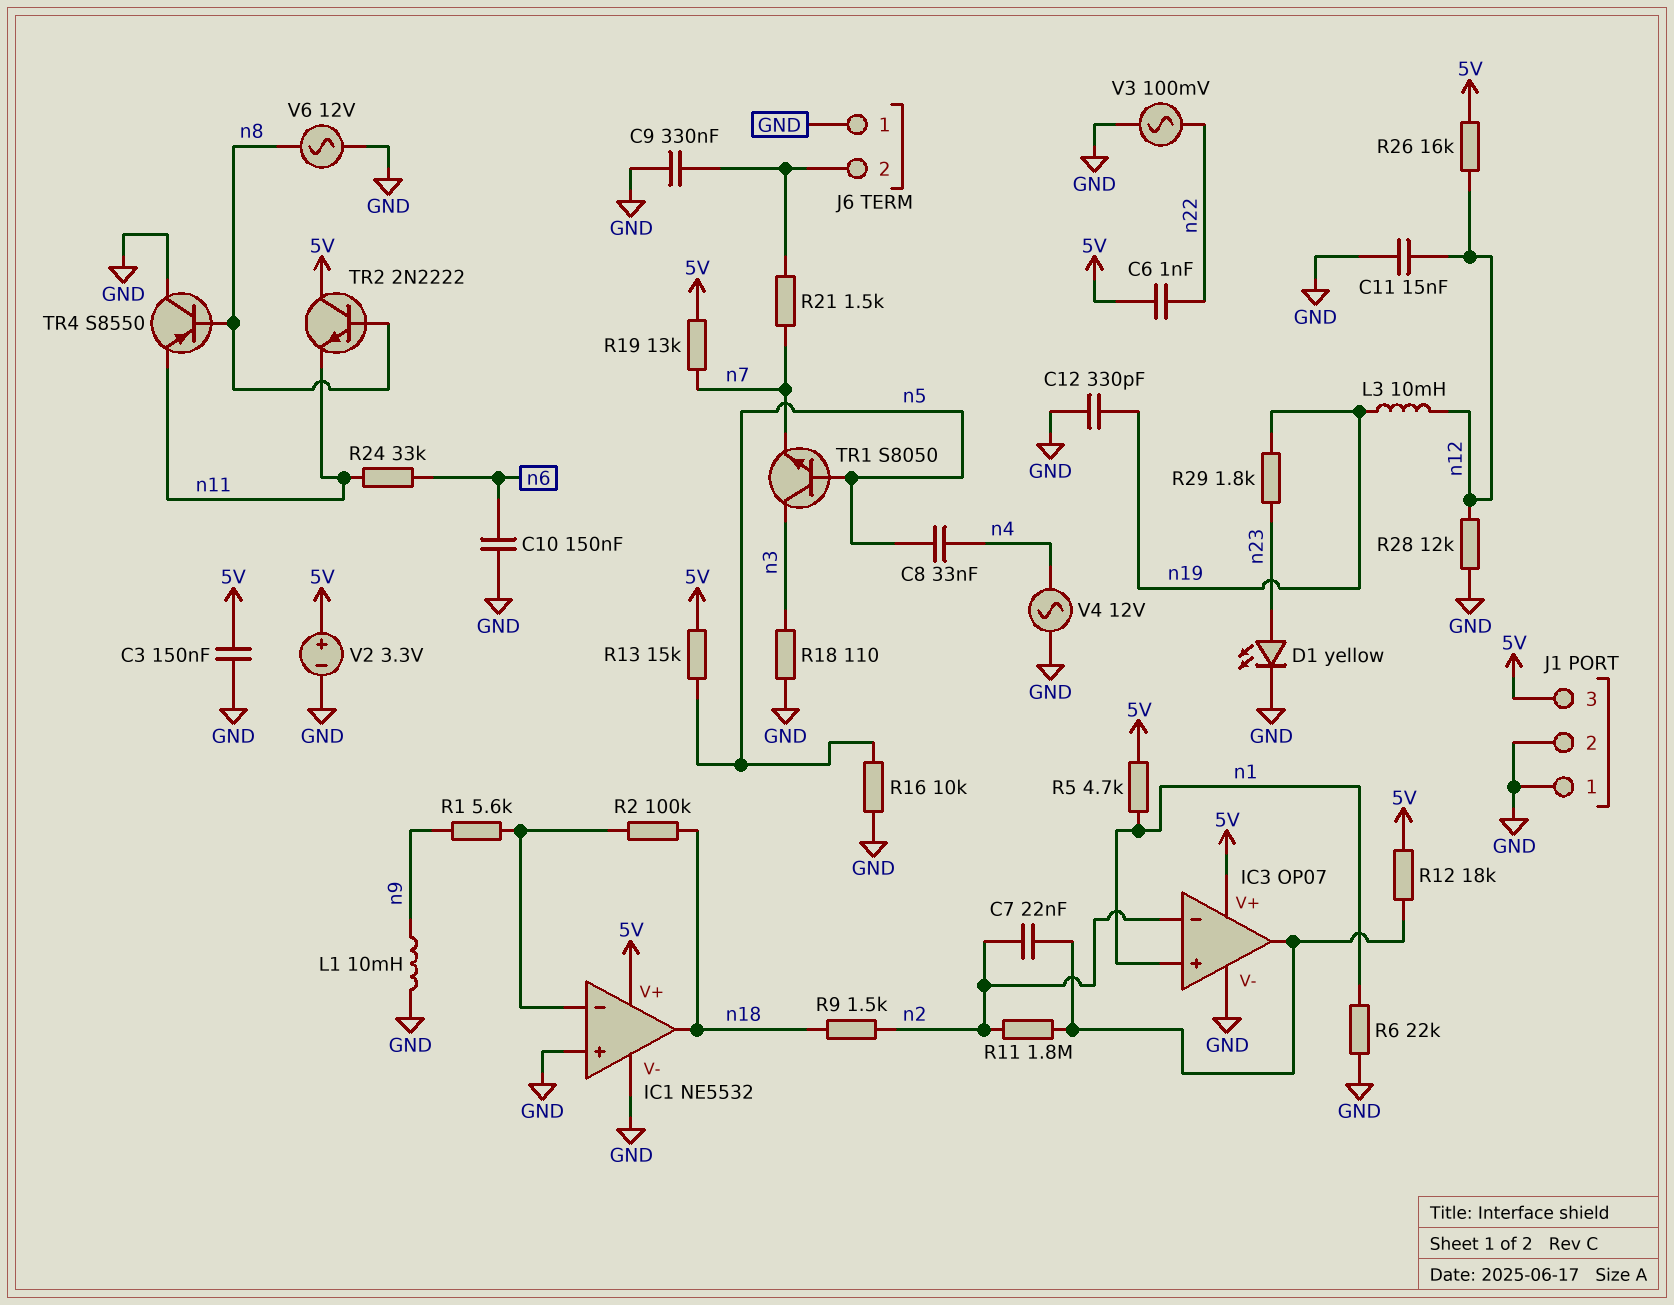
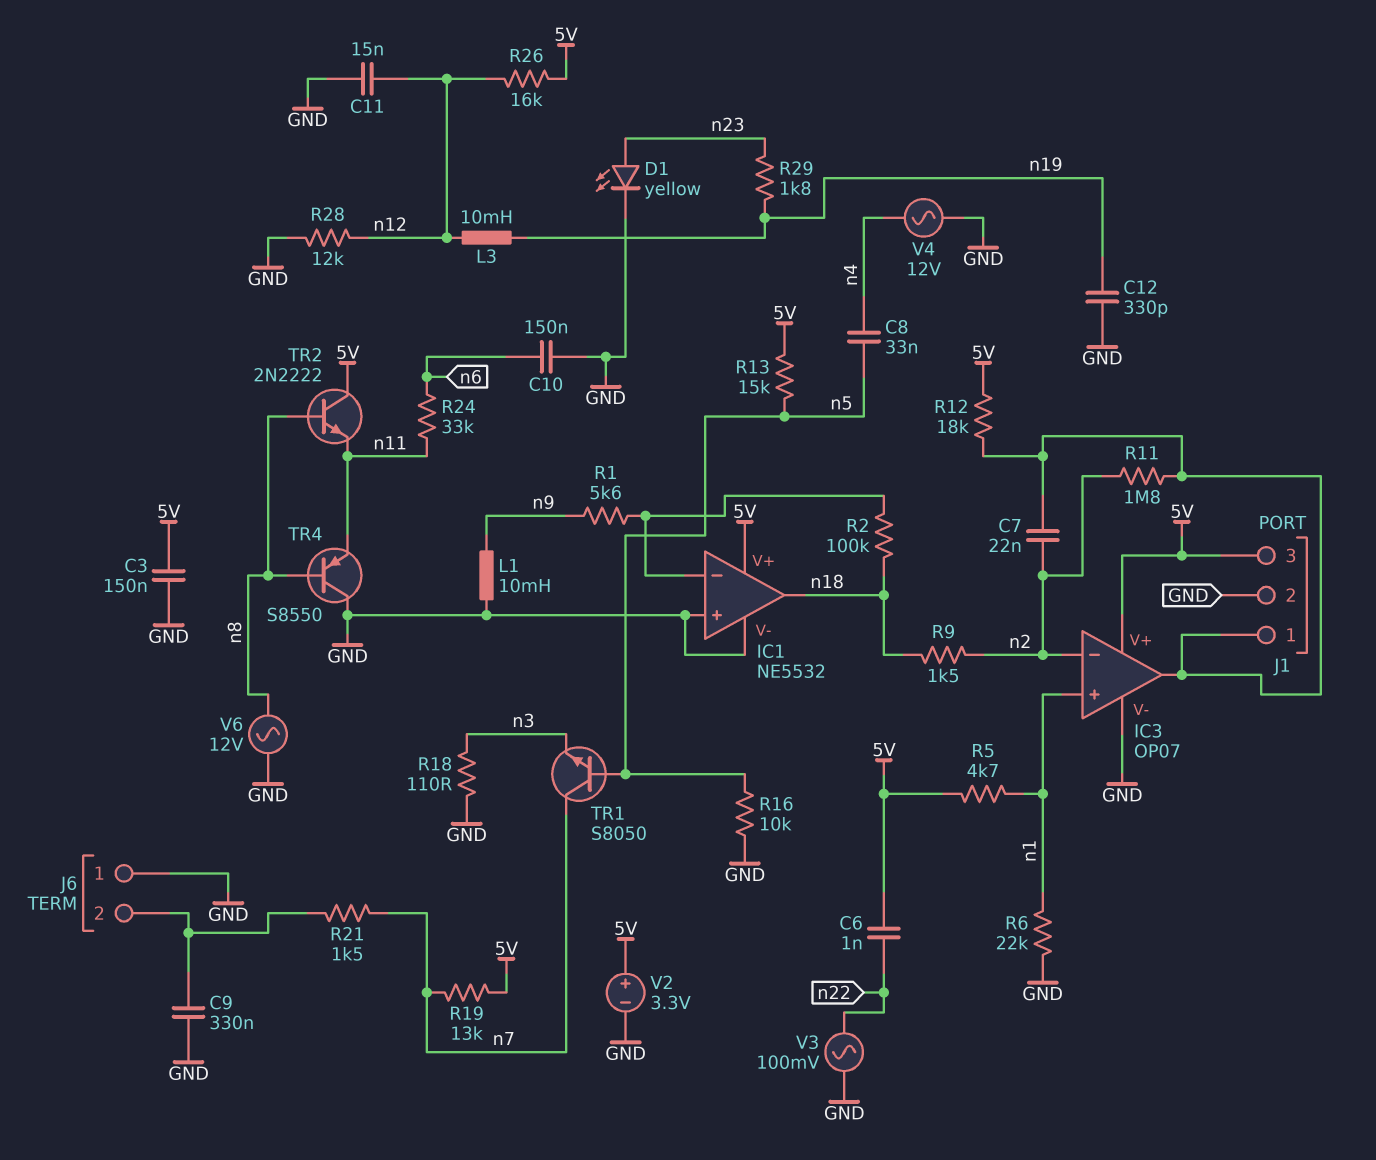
J1 pin 1: GND -> IC3/out
TR1: NPN S8050 (B n5, C n3, E n7) -> NPN S8050 (B n5, C n7, E n3)

